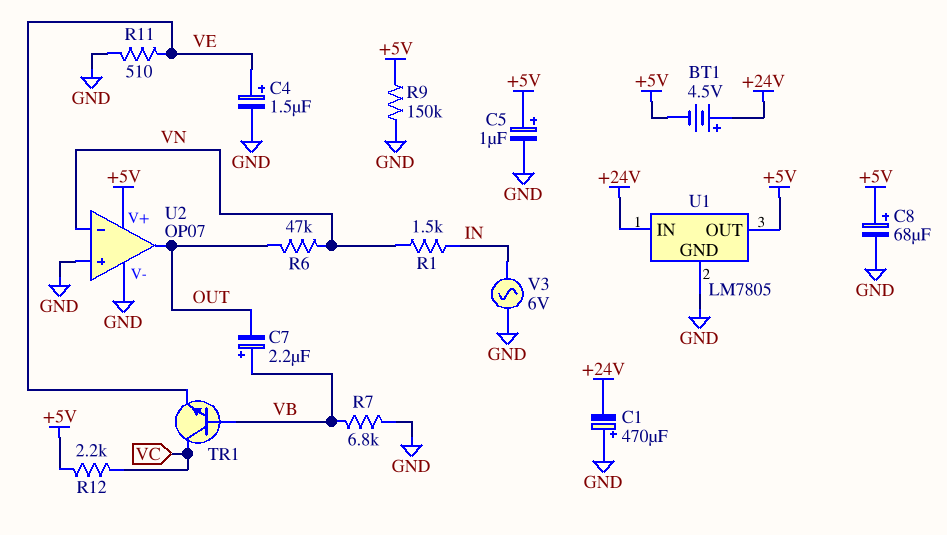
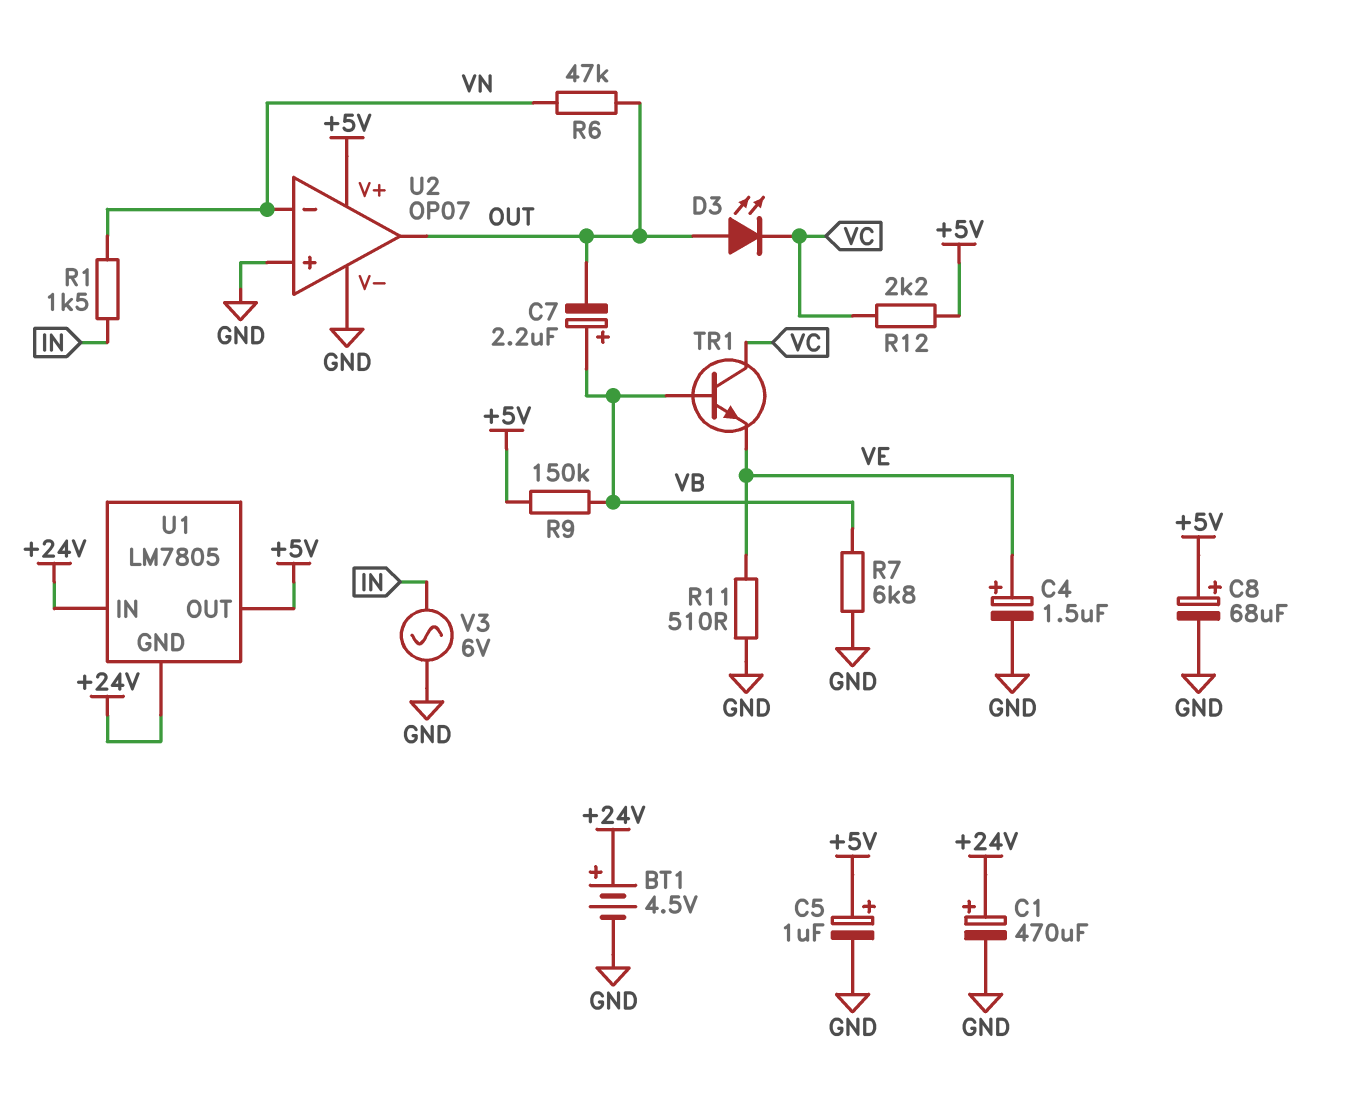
BT1: 4.5V (plus +24V, minus +5V) -> 4.5V (plus +24V, minus GND)
C1: 470uF (plus GND, minus +24V) -> 470uF (plus +24V, minus GND)
D3: none -> LED (A OUT, K VC)
R9: 150k (+5V, GND) -> 150k (+5V, VB)
U1 pin GND: GND -> +24V

